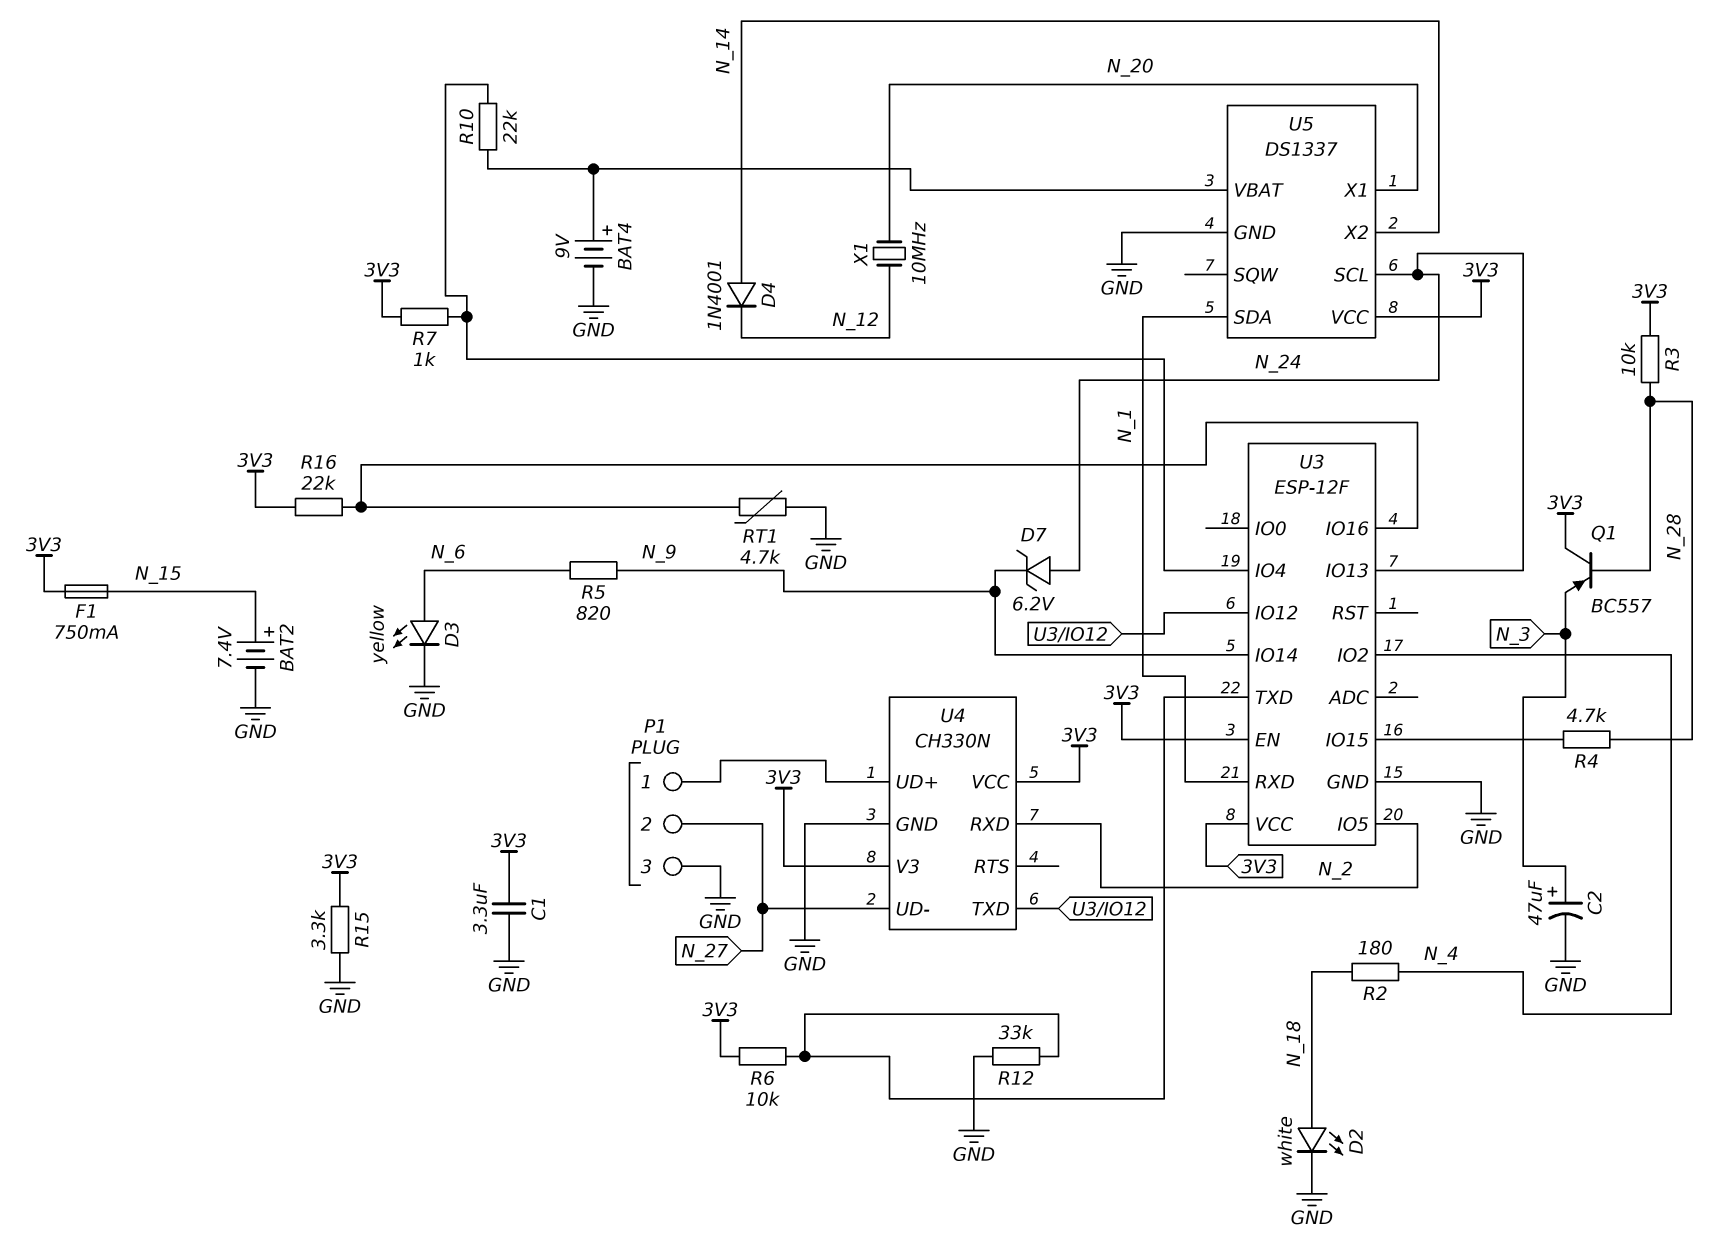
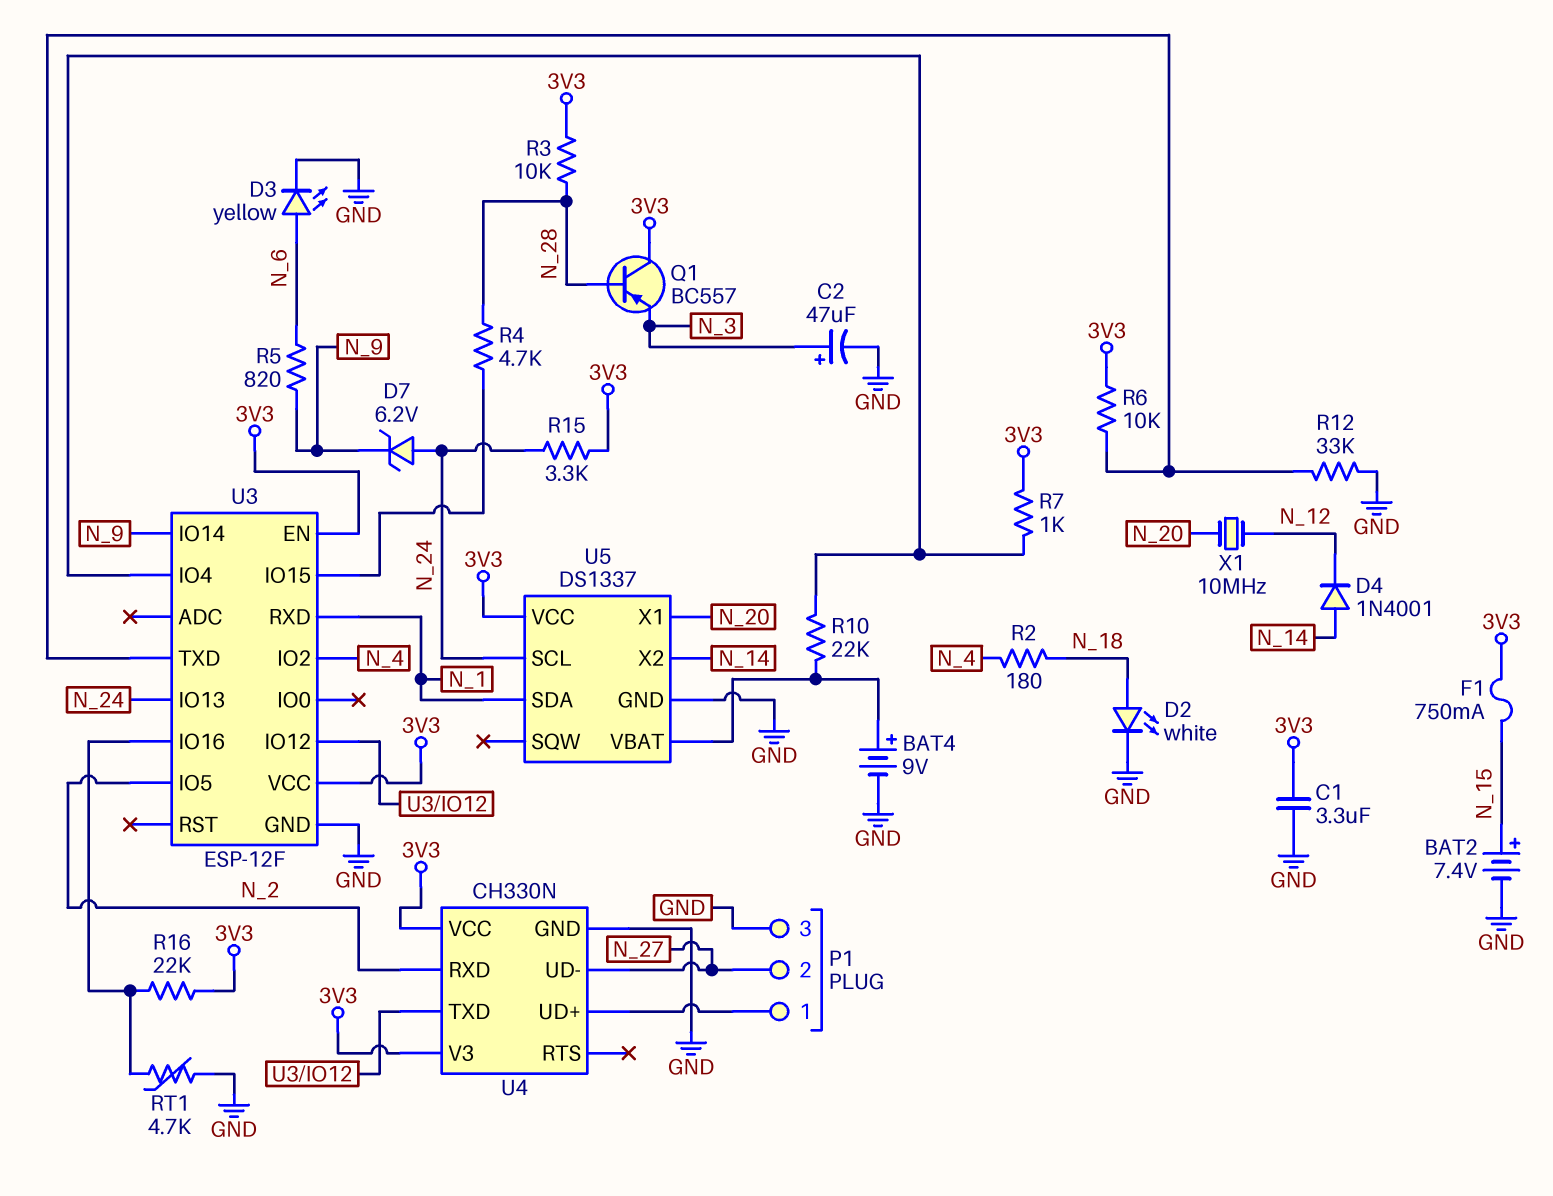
R15: 3.3k (3V3, GND) -> 3.3k (3V3, N_24)

